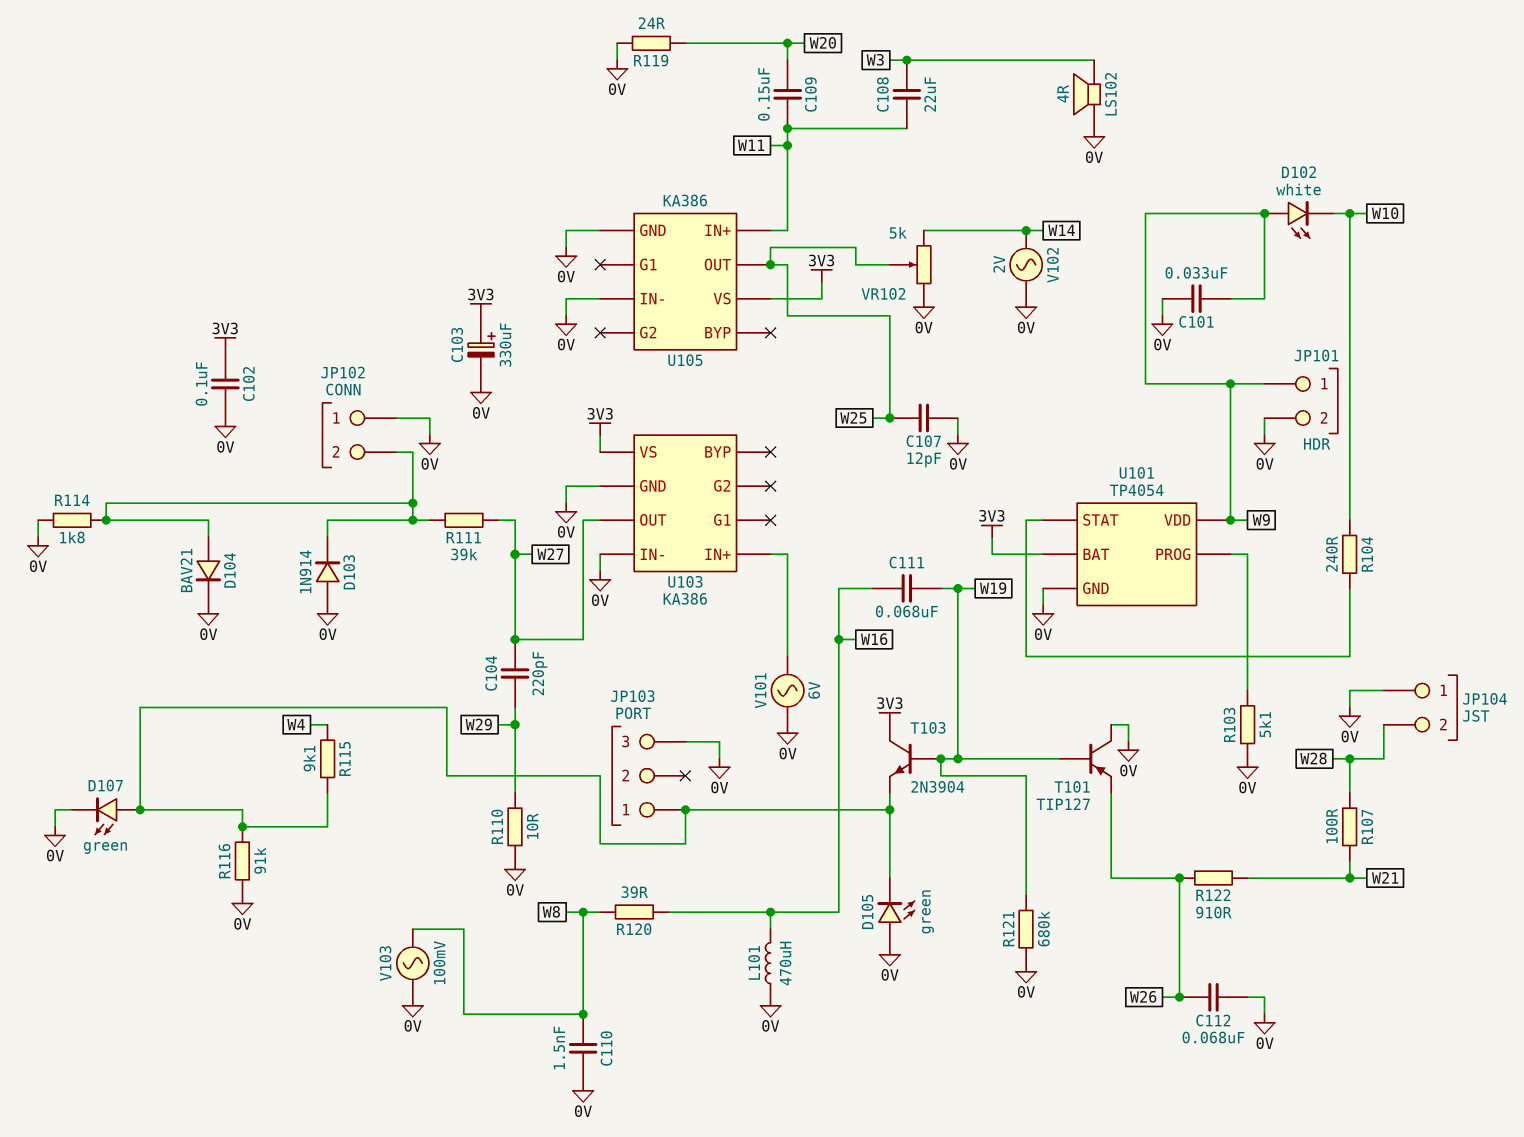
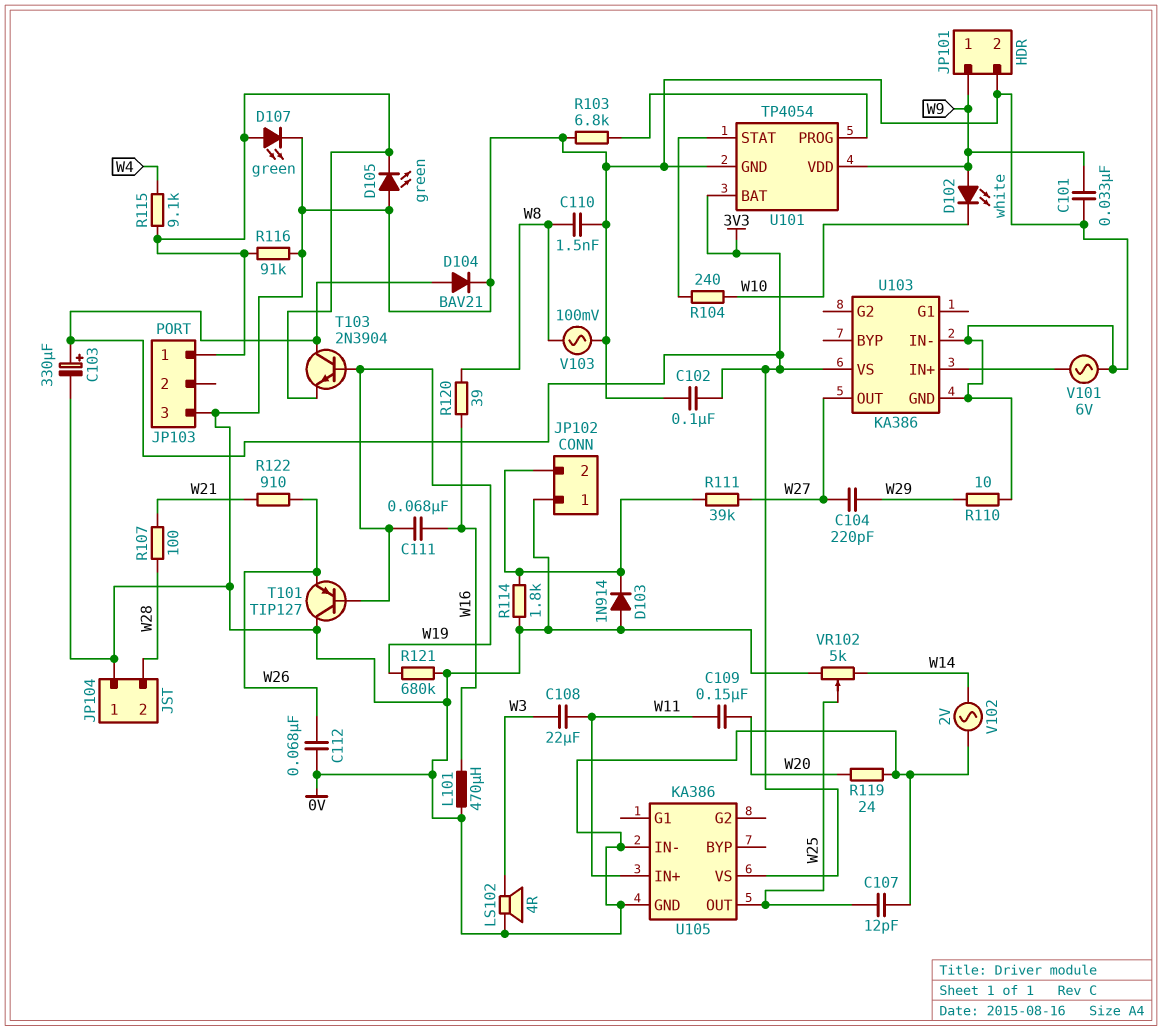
D104: diode BAV21 (A JP102/2, K 0V) -> diode BAV21 (A 3V3, K 0V)
R103: 5.1k (0V, U101/PROG) -> 6.8k (0V, U101/PROG)

